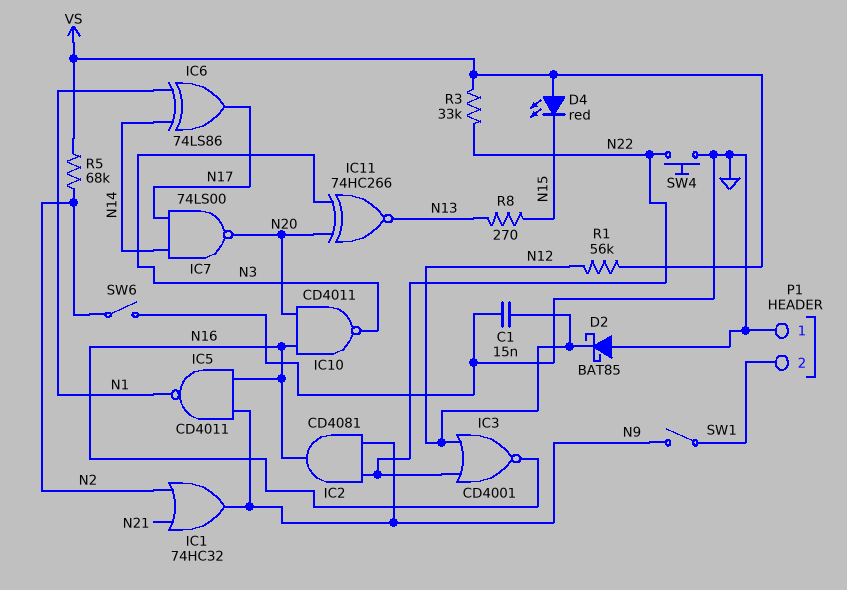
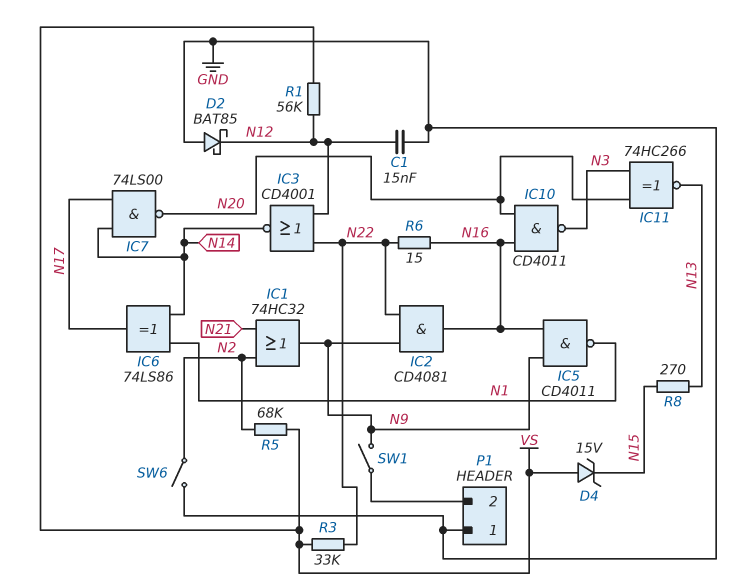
D4: LED red (A VS, K N15) -> zener 15V (A VS, K N15)
IC3: NOR CD4001 (in N12, in N22, out N16) -> NOR CD4001 (in N12, in N22, out N14)
R6: none -> 15 (N16, N22)
SW4: button (GND, N22) -> none

